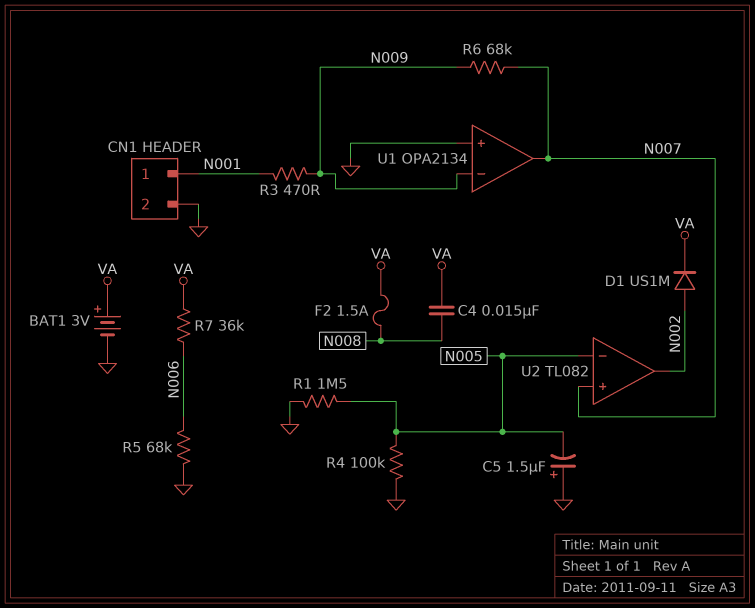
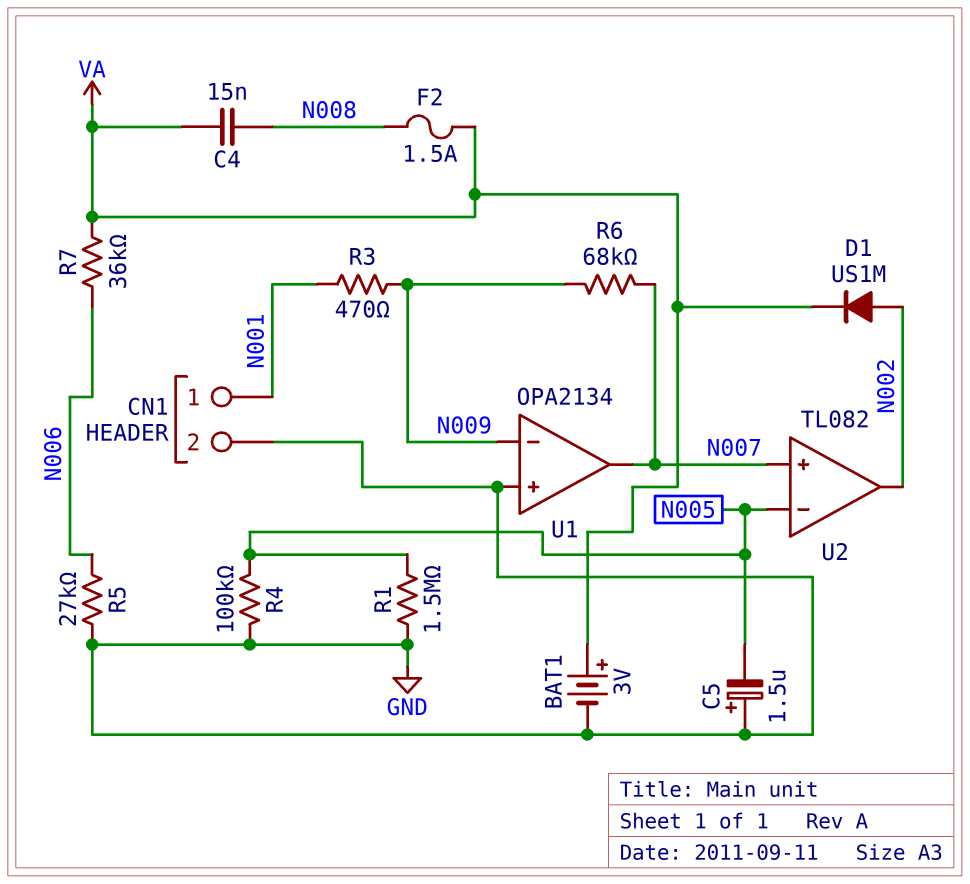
R5: 68k (GND, N006) -> 27k (GND, N006)

